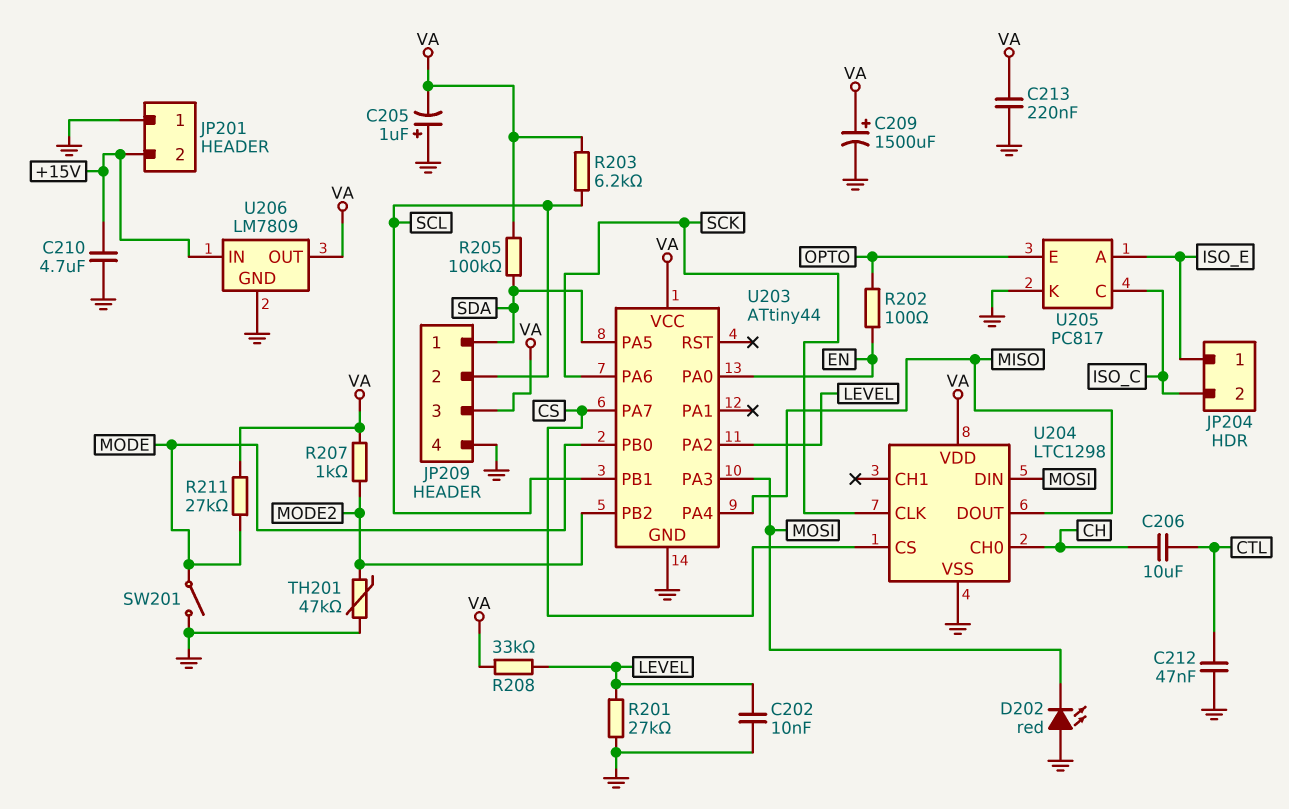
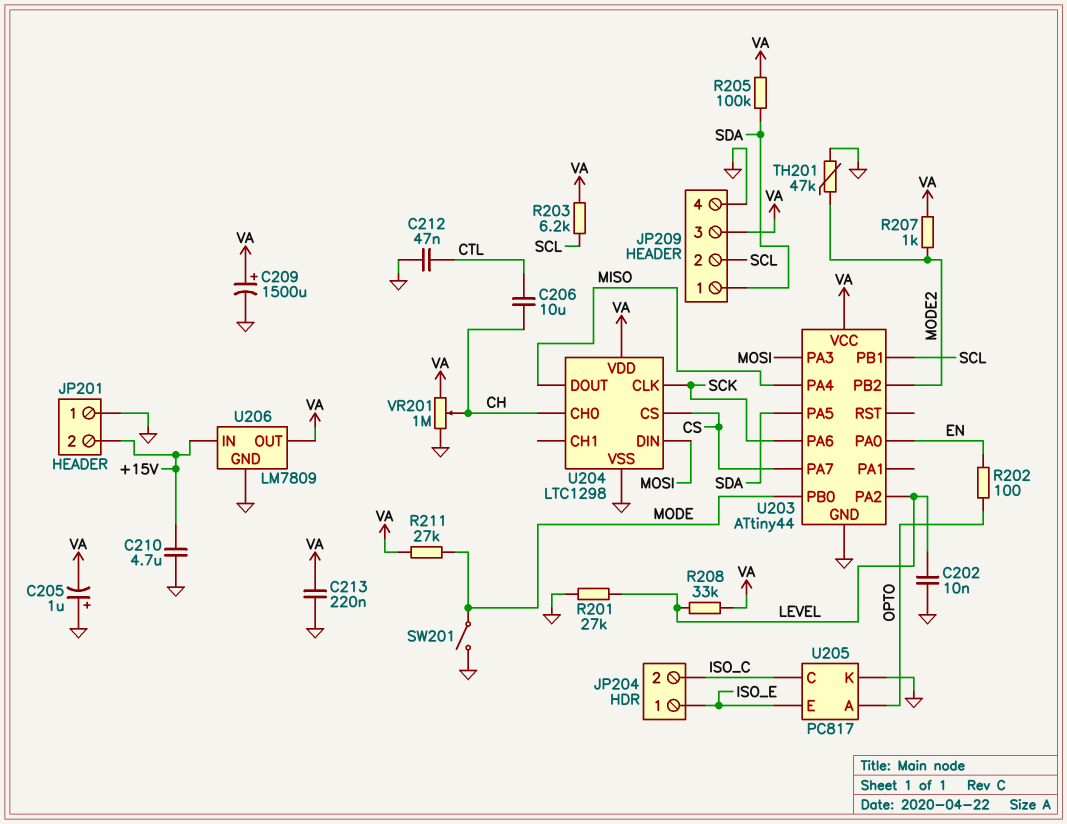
D202: LED red (A GND, K MOSI) -> none
U205 pin A: ISO_E -> OPTO
U205 pin E: OPTO -> ISO_E
VR201: none -> 1M (GND, VA, wiper CH)

